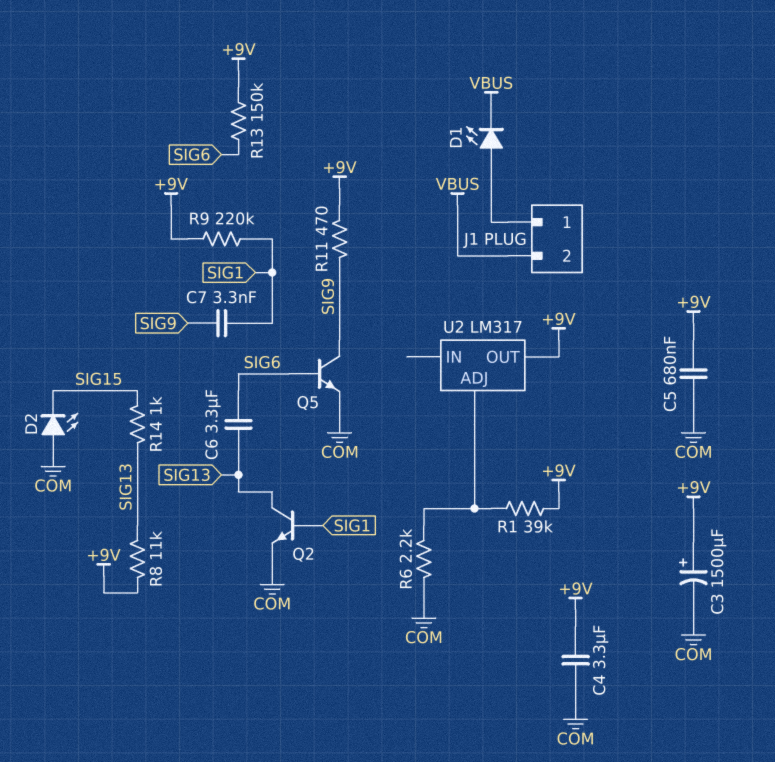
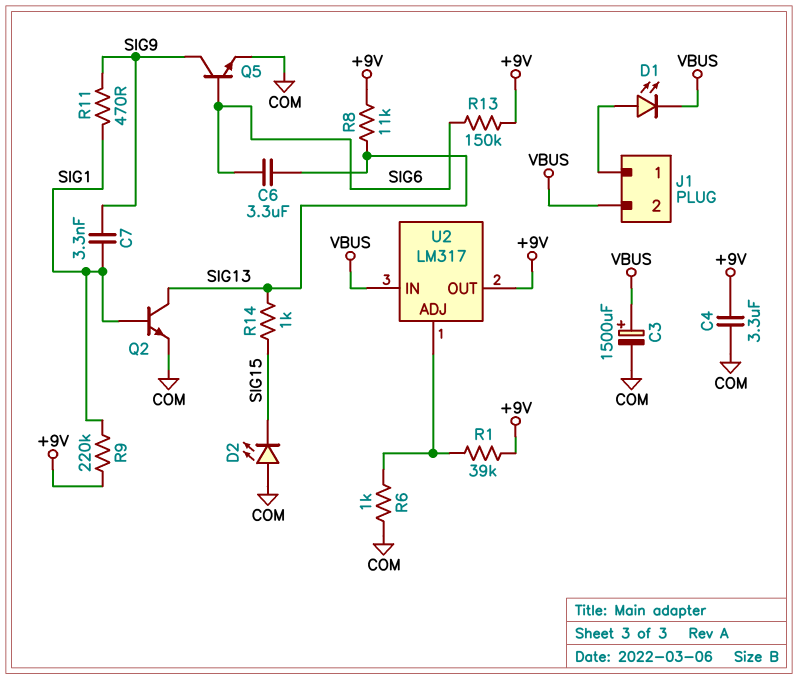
C3: 1500uF (plus +9V, minus COM) -> 1500uF (plus VBUS, minus COM)
C5: 680nF (+9V, COM) -> none
R6: 2.2k (COM, U2/ADJ) -> 1k (COM, U2/ADJ)
R11: 470 (+9V, SIG9) -> 470 (SIG1, SIG9)
U2 pin IN: none -> VBUS

